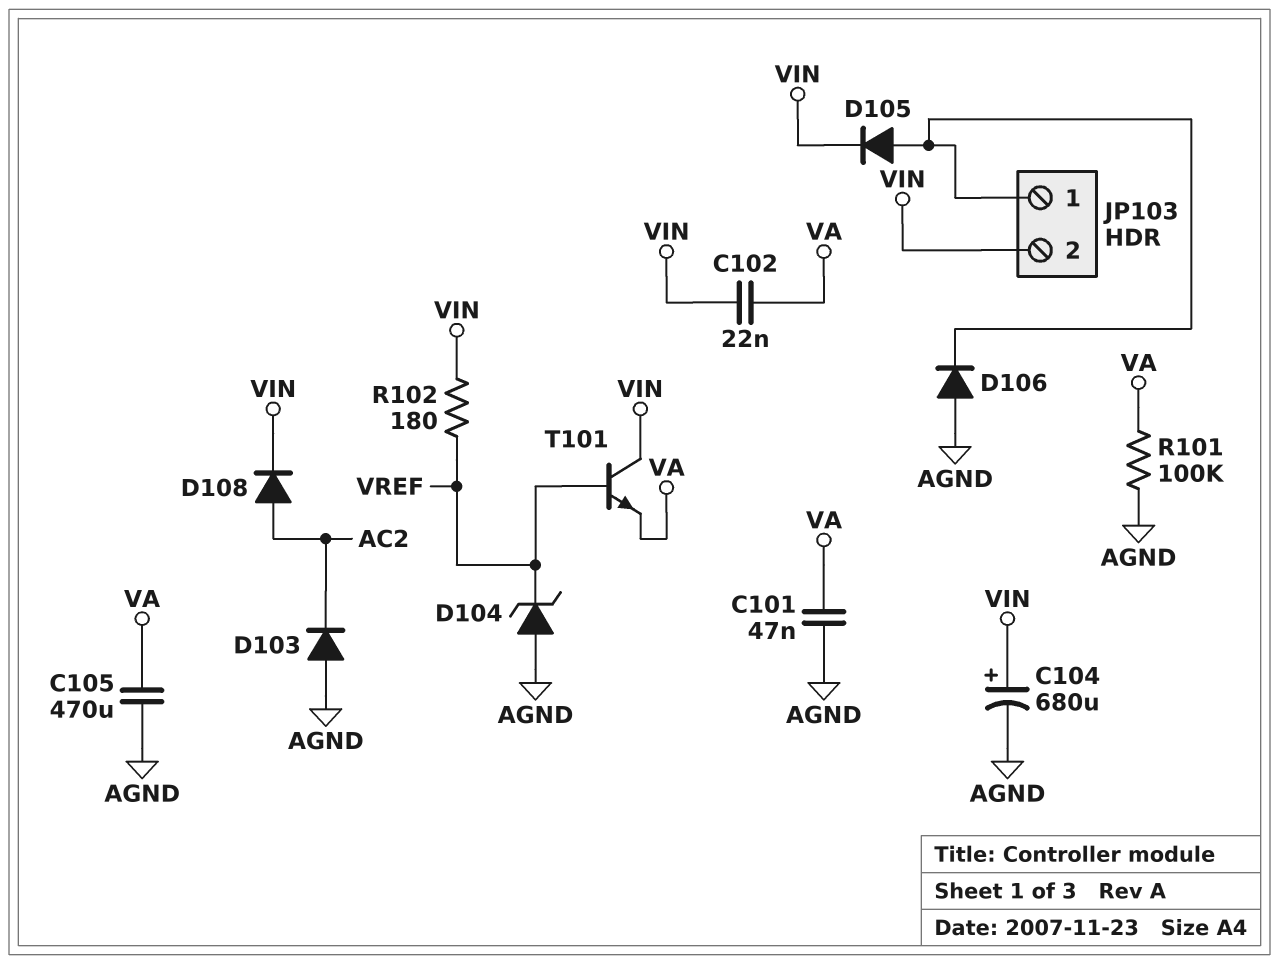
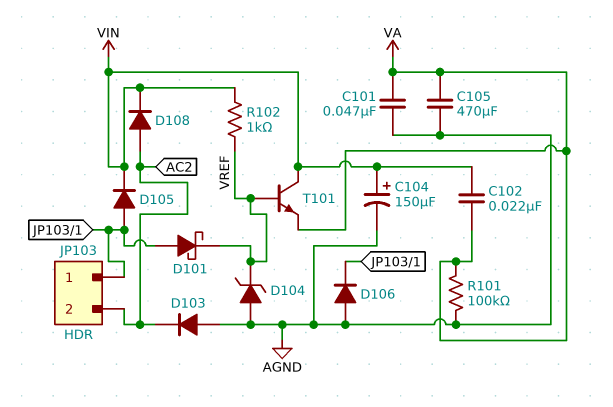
C104: 680uF (plus VIN, minus AGND) -> 150uF (plus VIN, minus AGND)
D101: none -> schottky (A JP103/1, K VREF)
JP103 pin 2: VIN -> AC2
R102: 180 (VIN, VREF) -> 1k (VIN, VREF)

